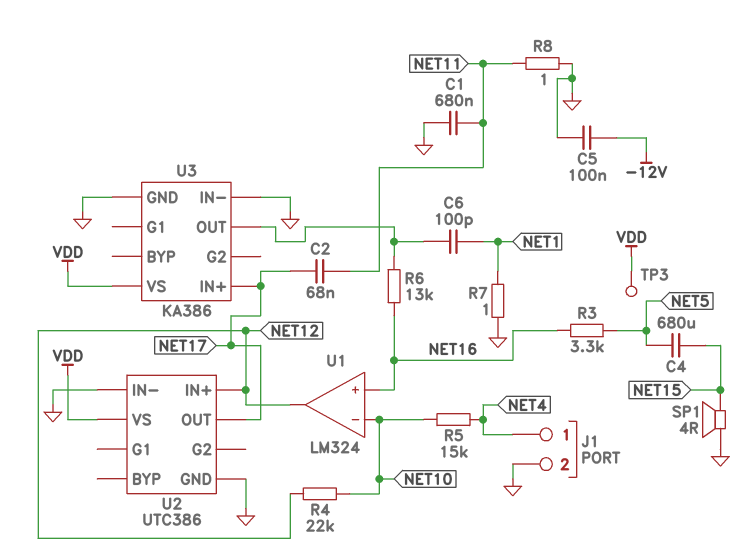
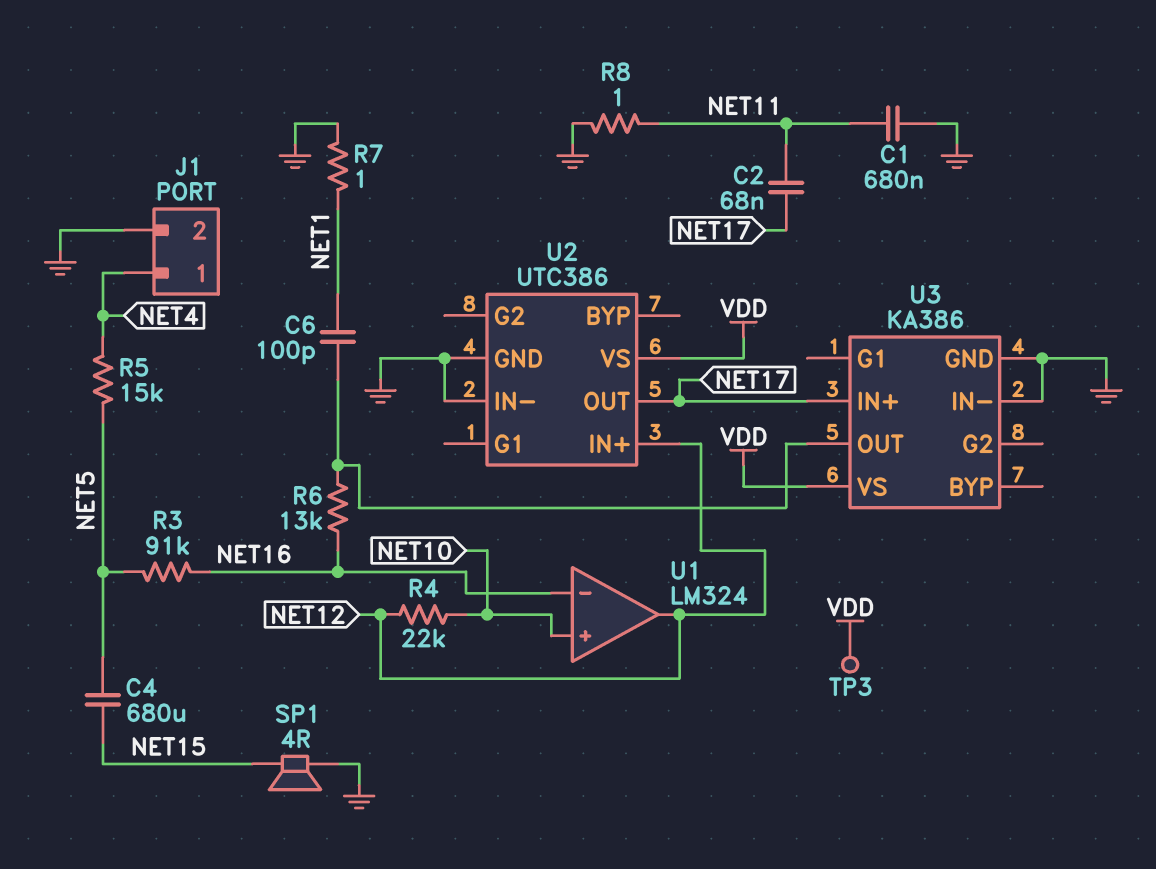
C5: 100nF (-12V, GND) -> none
R3: 3.3k (NET5, NET16) -> 91k (NET5, NET16)
R5: 15k (NET4, NET10) -> 15k (NET4, NET5)
U1 pin in+: NET16 -> NET10
U1 pin in-: NET10 -> NET16

